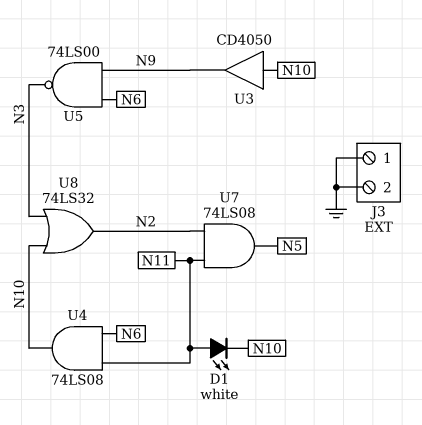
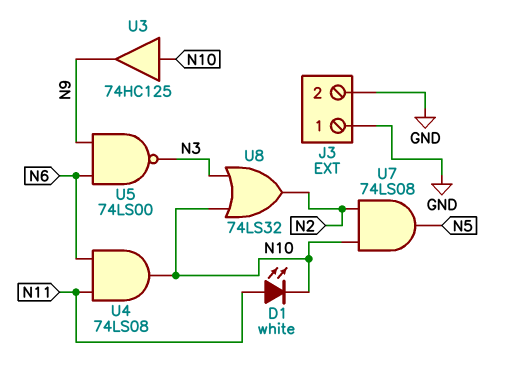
U3: buffer CD4050 (in N10, out N9) -> buffer 74HC125 (in N10, out N9)
U7: AND 74LS08 (in N2, in N11, out N5) -> AND 74LS08 (in N2, in N10, out N5)

